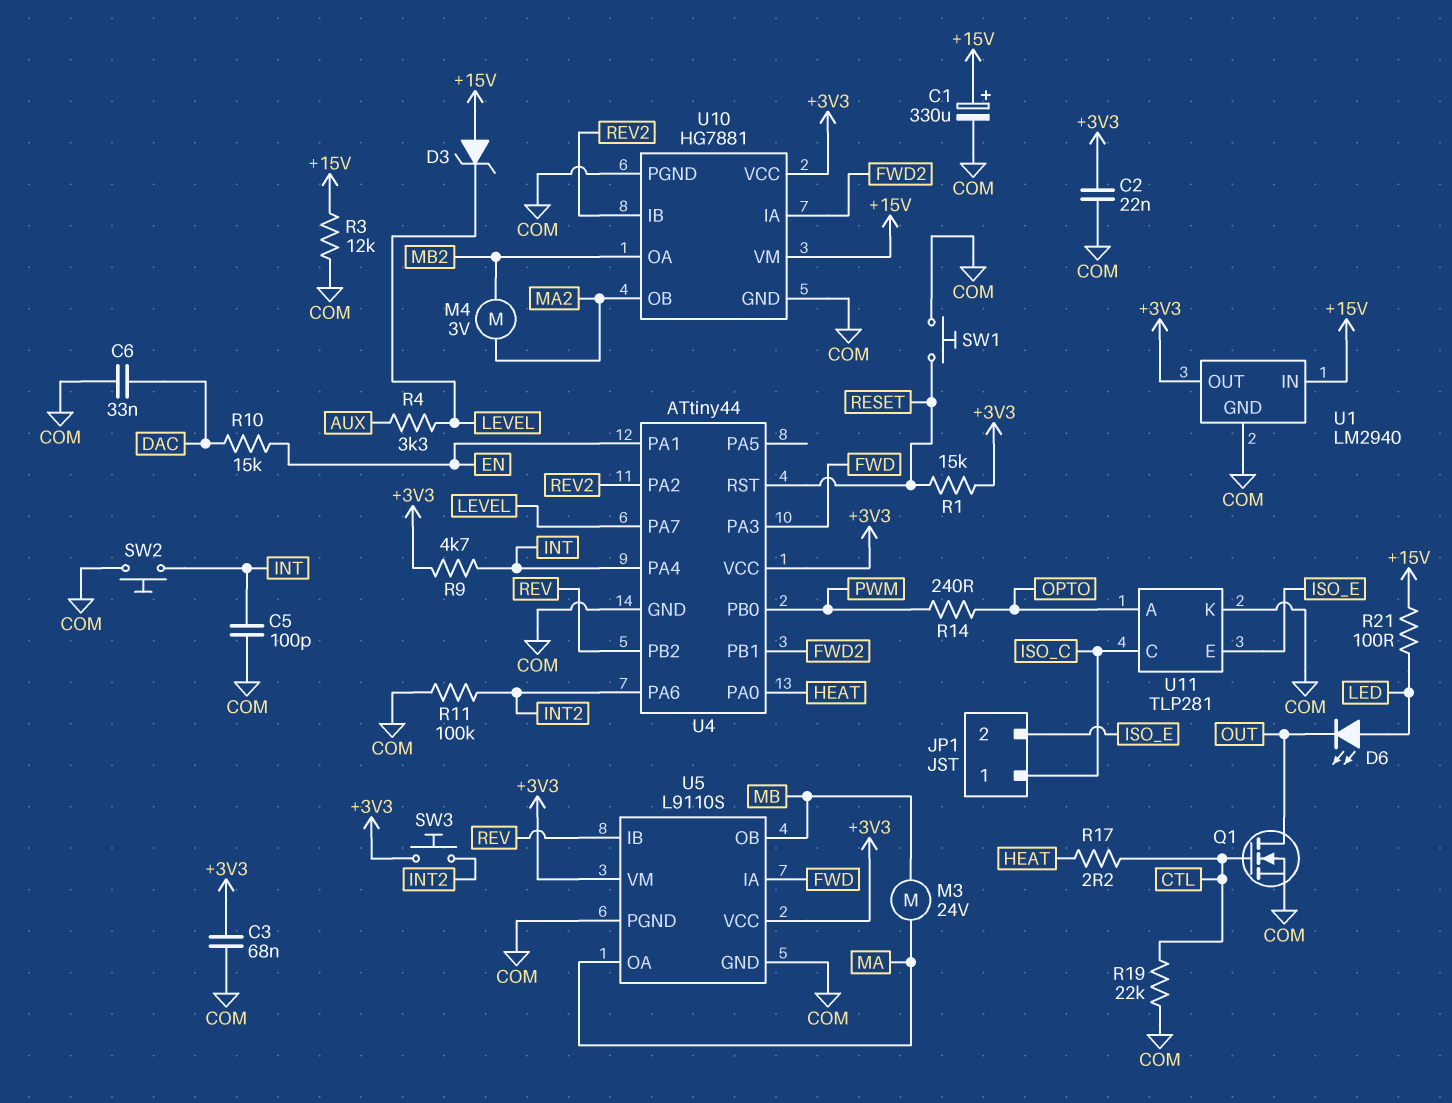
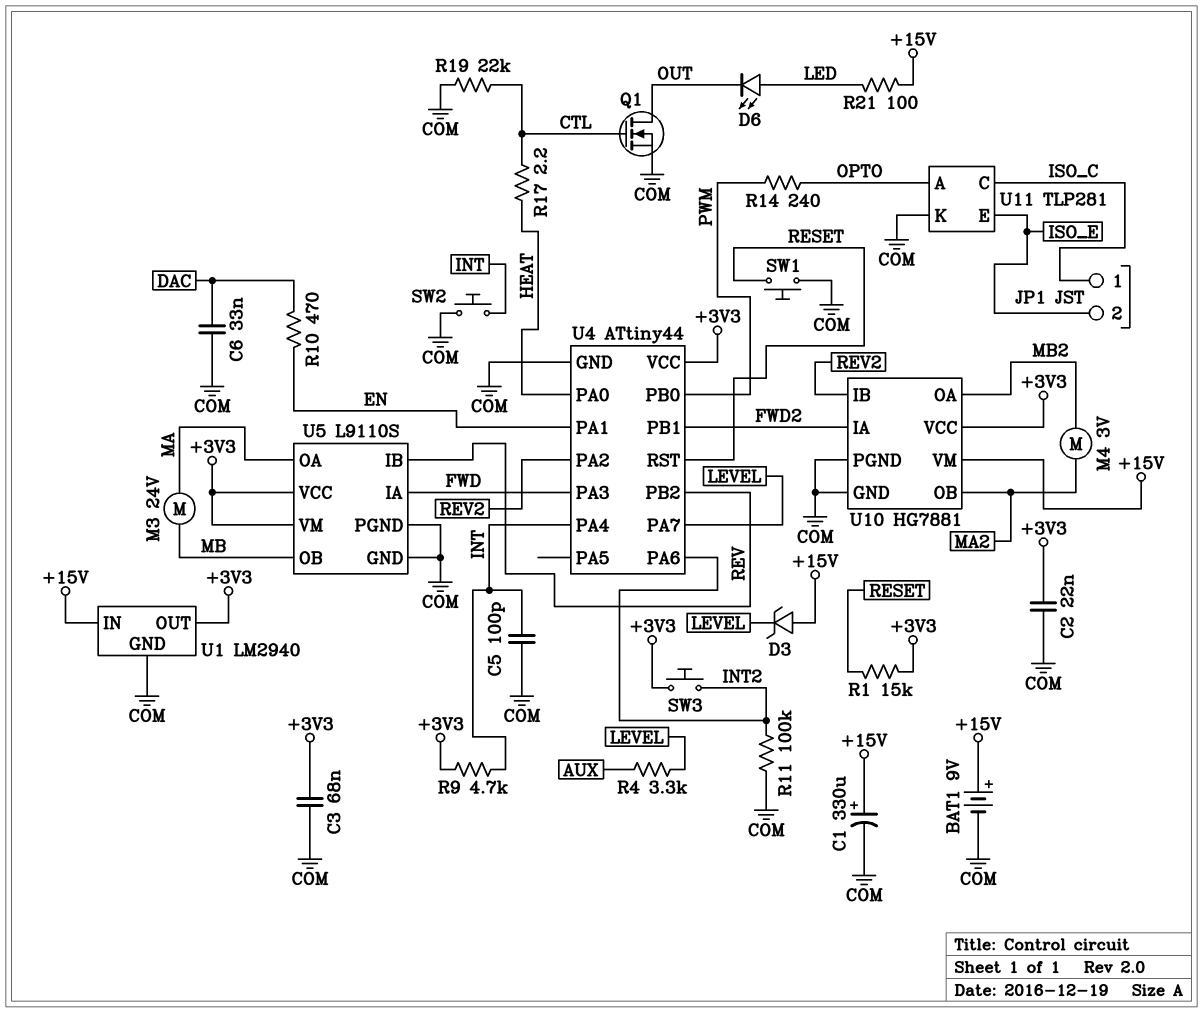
BAT1: none -> 9V (plus +15V, minus COM)
R3: 12k (+15V, COM) -> none
R10: 15k (DAC, EN) -> 470 (DAC, EN)

